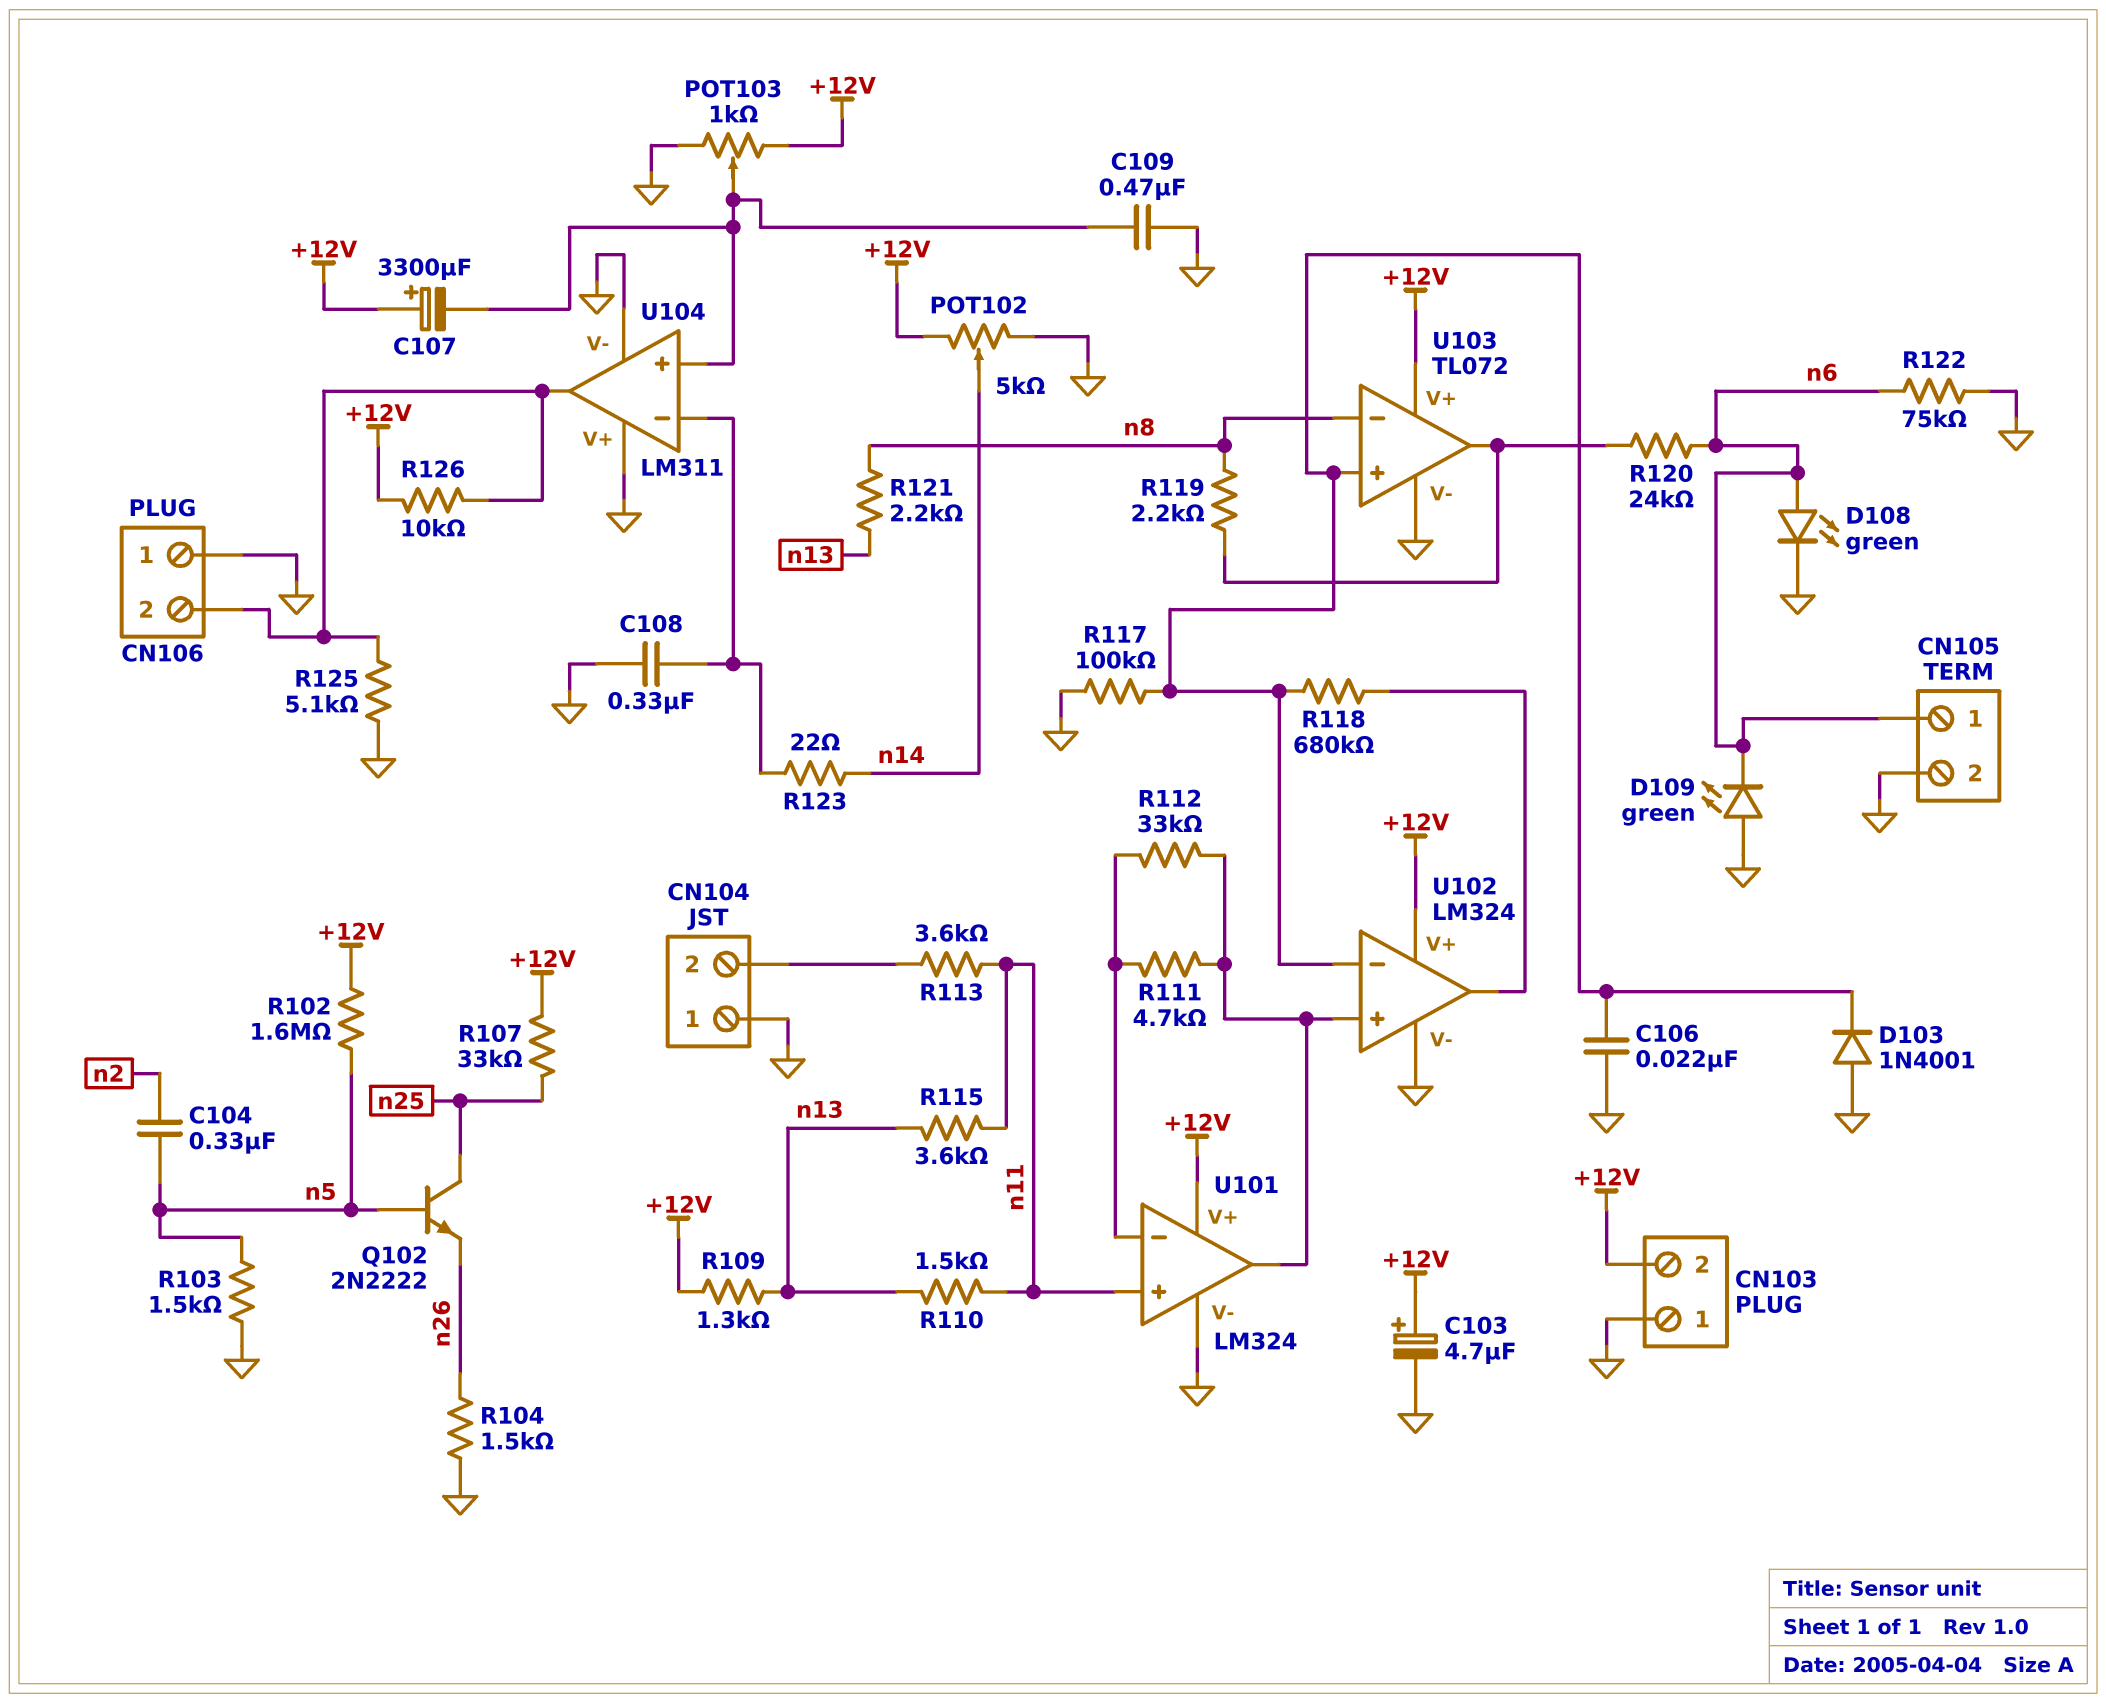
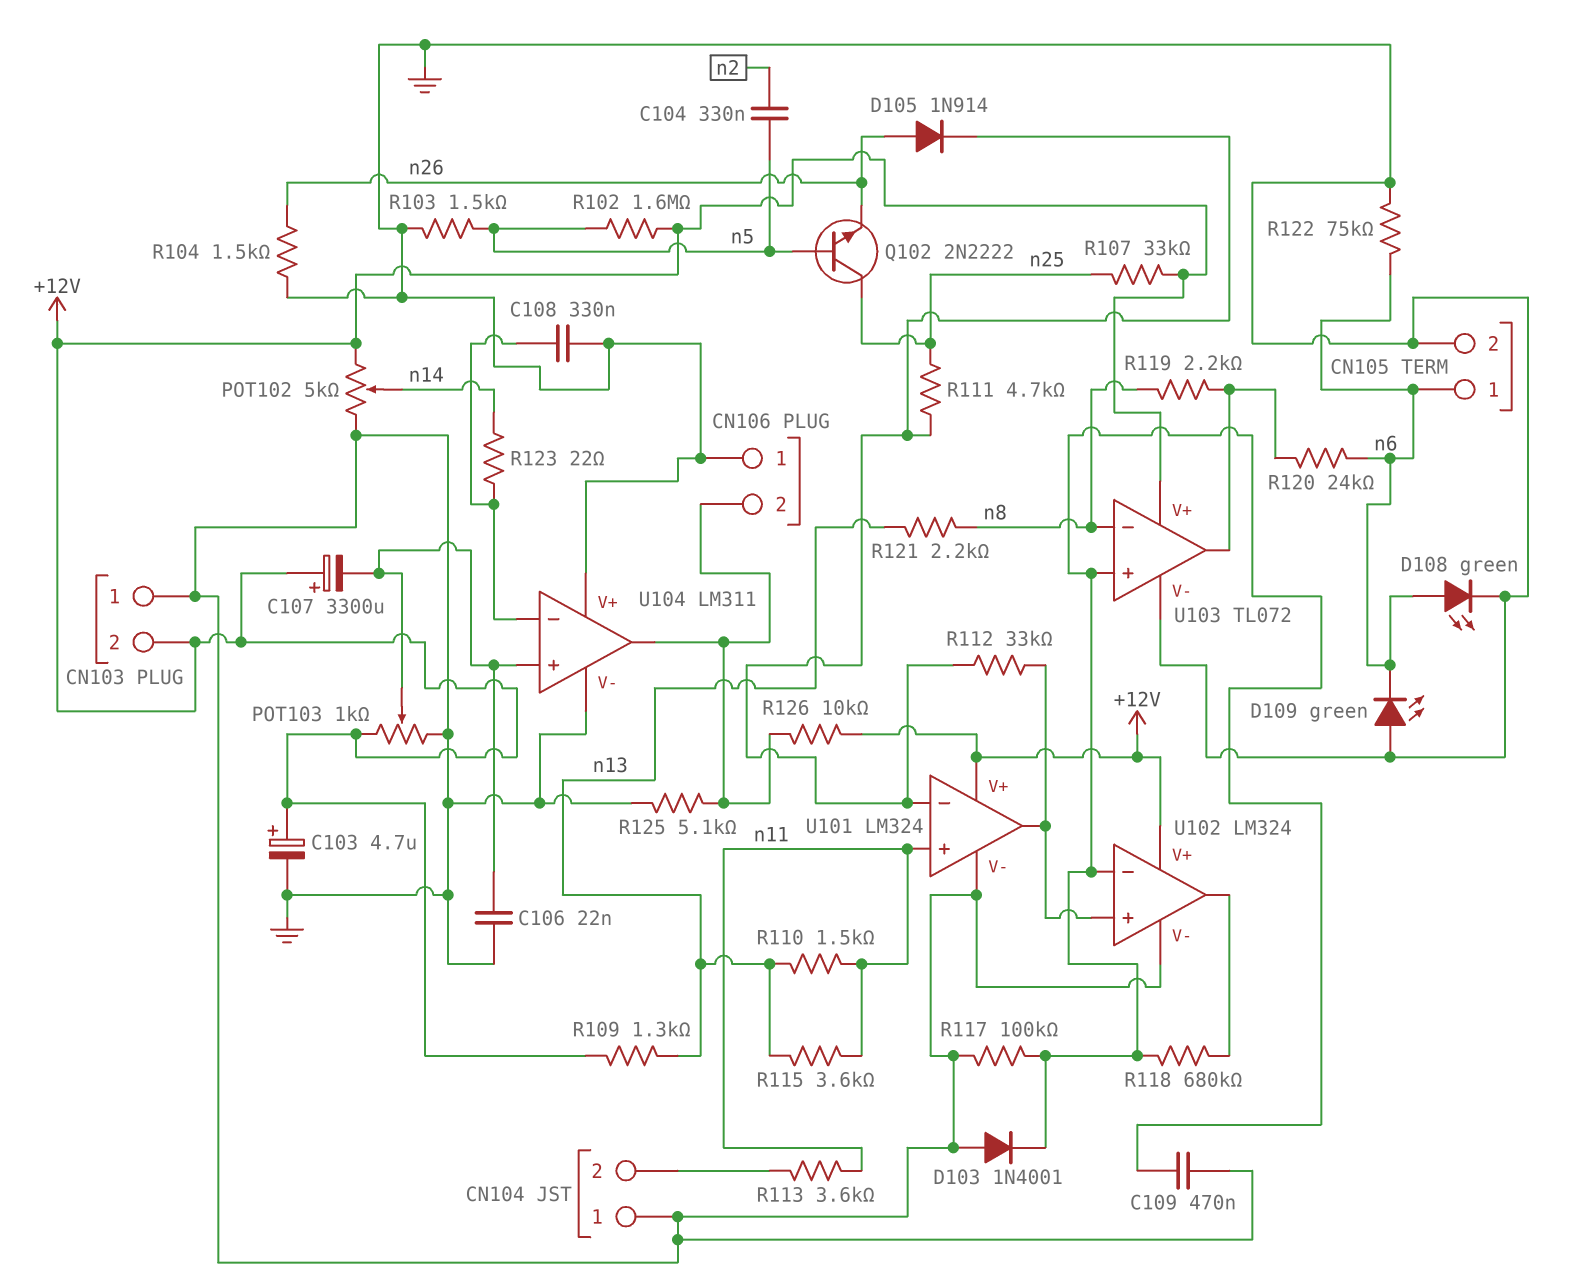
C106: 22nF (GND, U102/in-) -> 22nF (GND, U104/in+)
C109: 470nF (GND, U104/in+) -> 470nF (GND, U102/in-)
D105: none -> diode 1N914 (A n26, K U101/in-)
R111: 4.7k (U101/in-, U101/out) -> 4.7k (U101/in-, n25)

